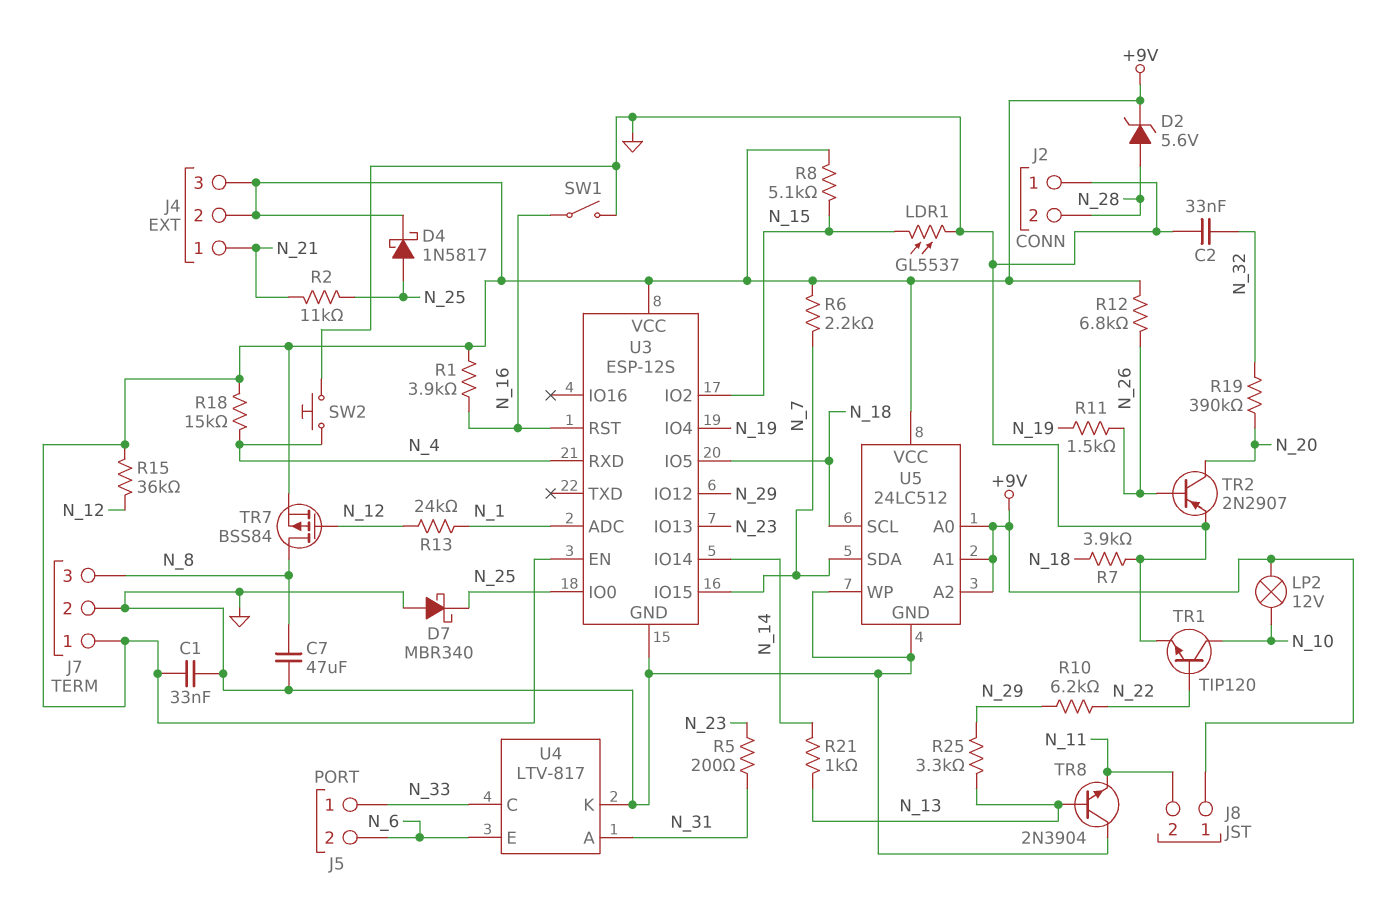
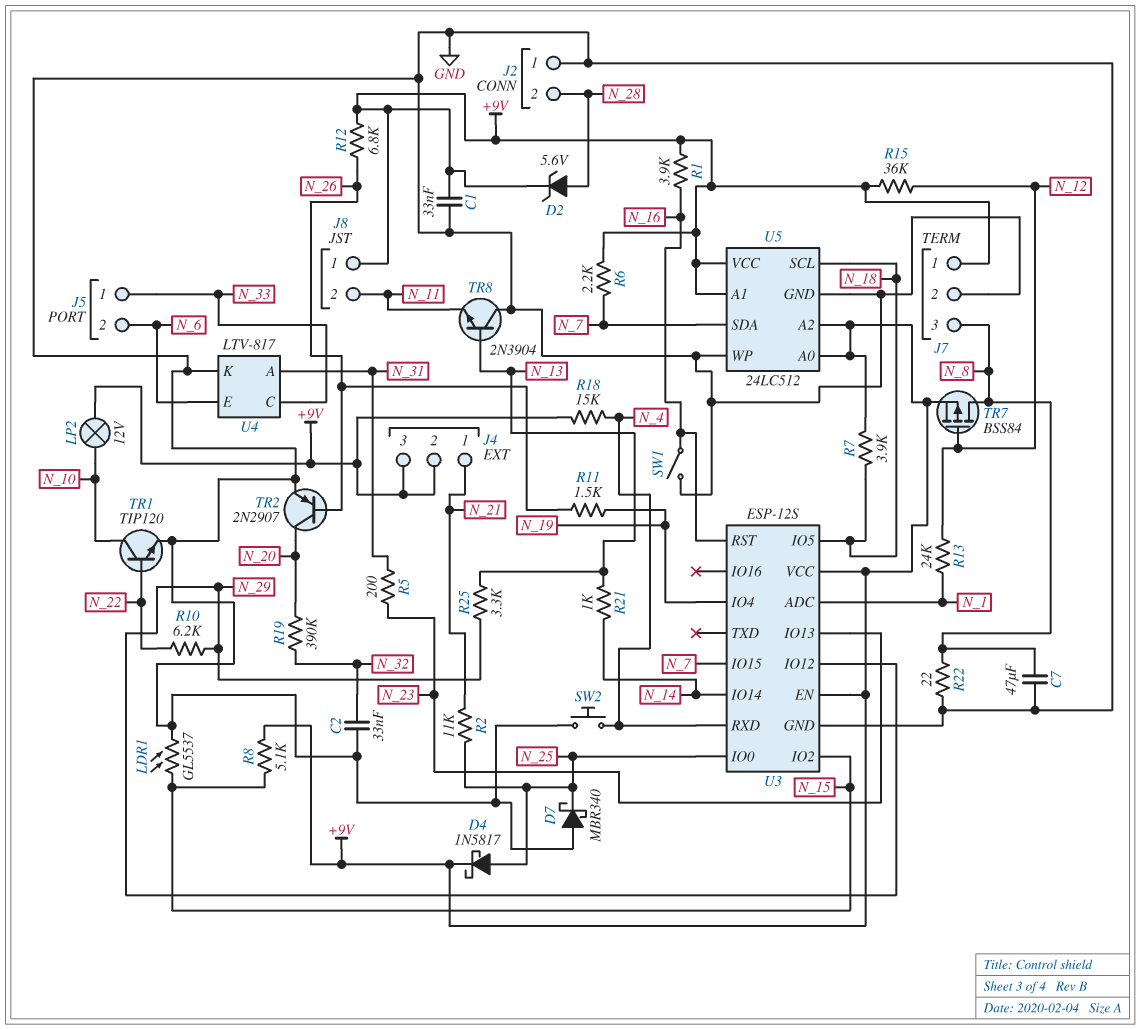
R7: 3.9k (GND, N_18) -> 3.9k (+9V, N_18)
R22: none -> 22 (GND, N_8)

